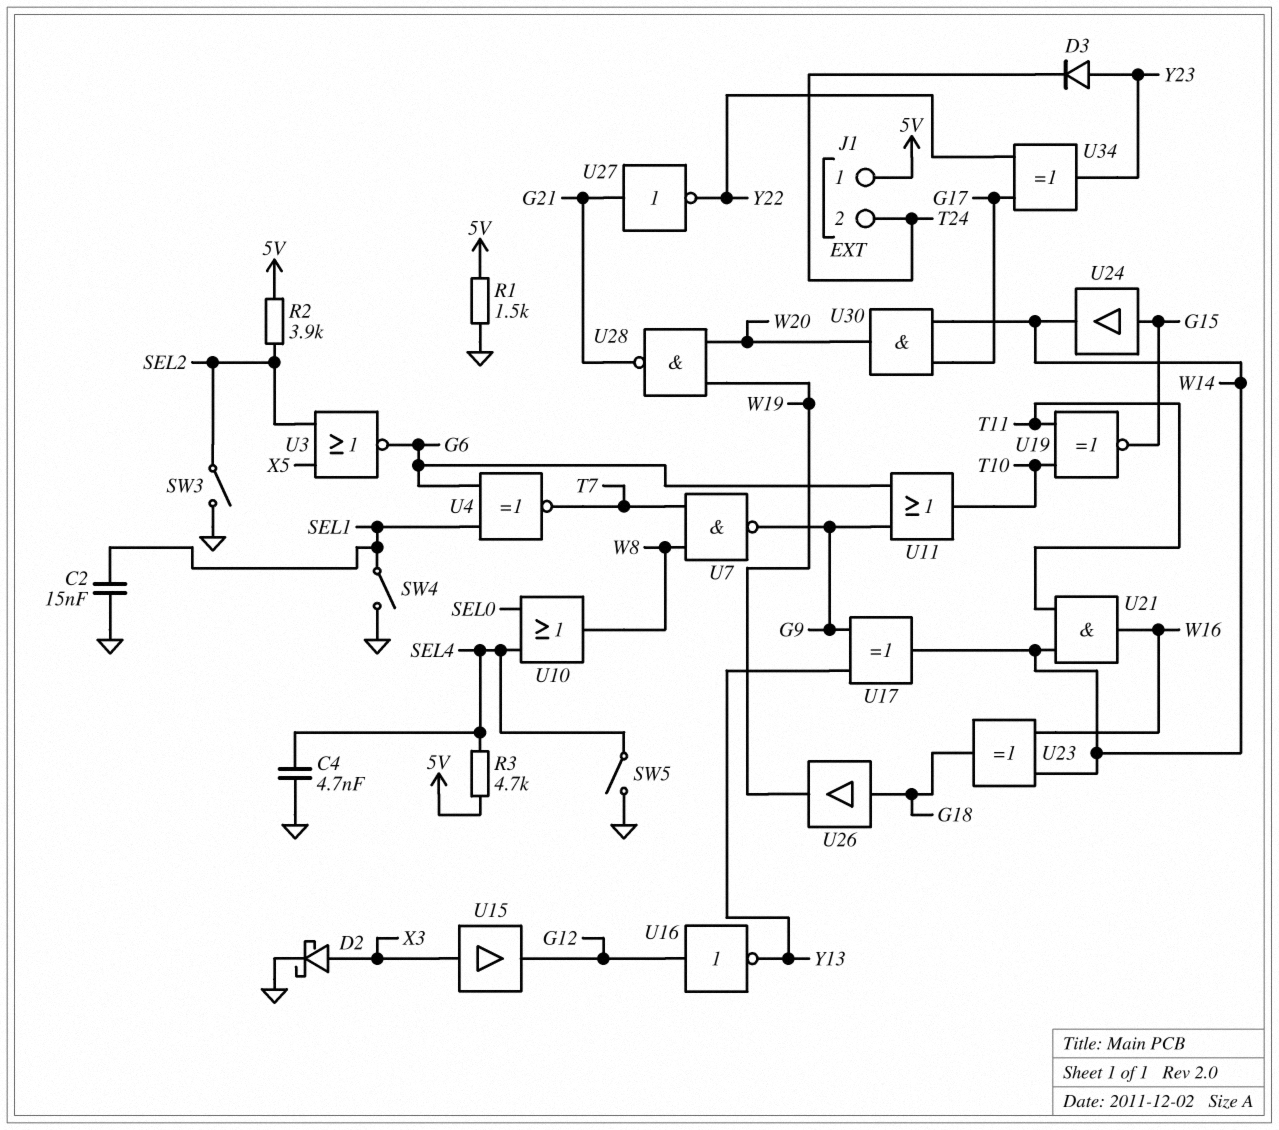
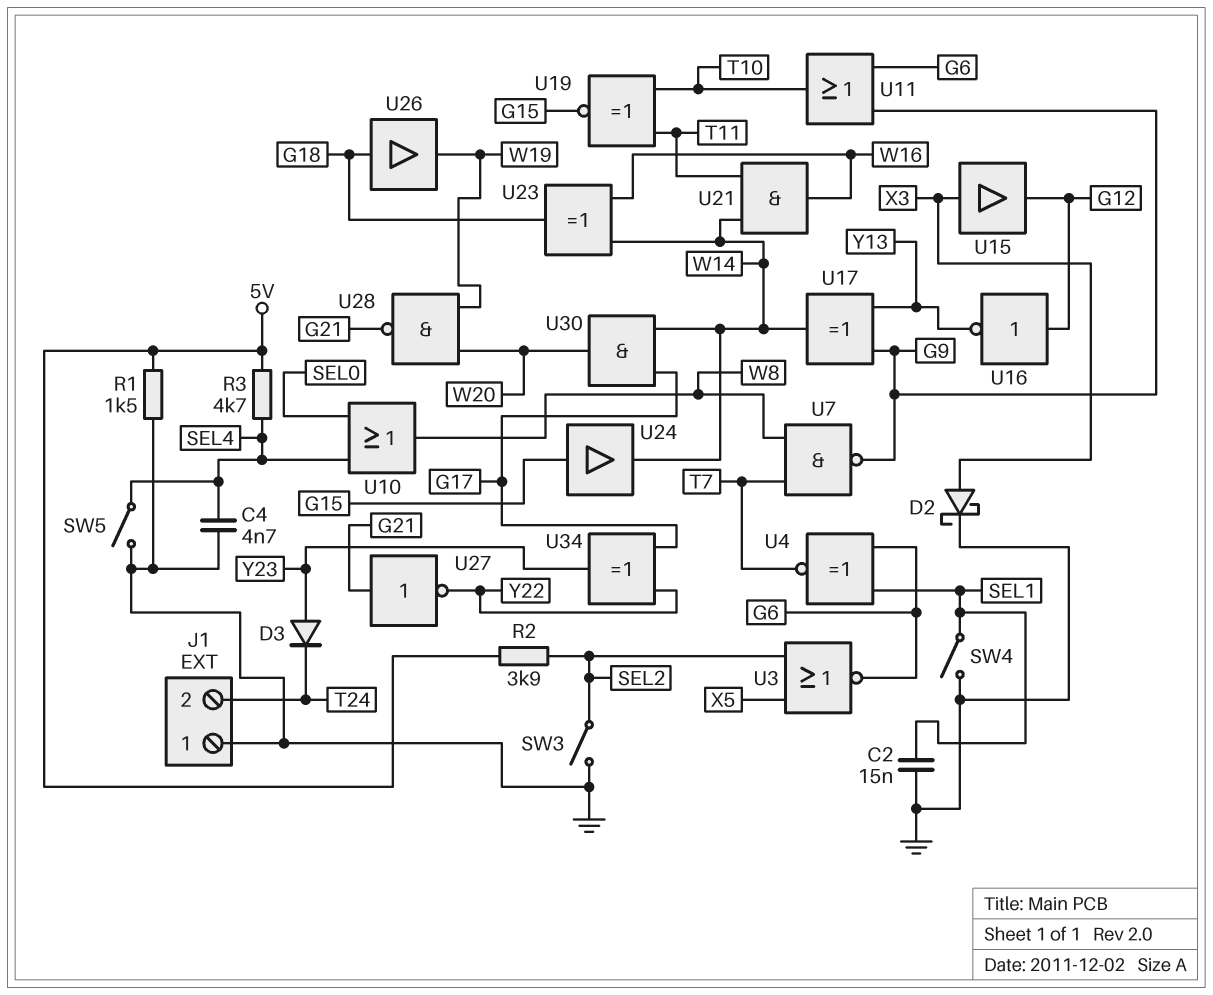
J1 pin 1: 5V -> GND

